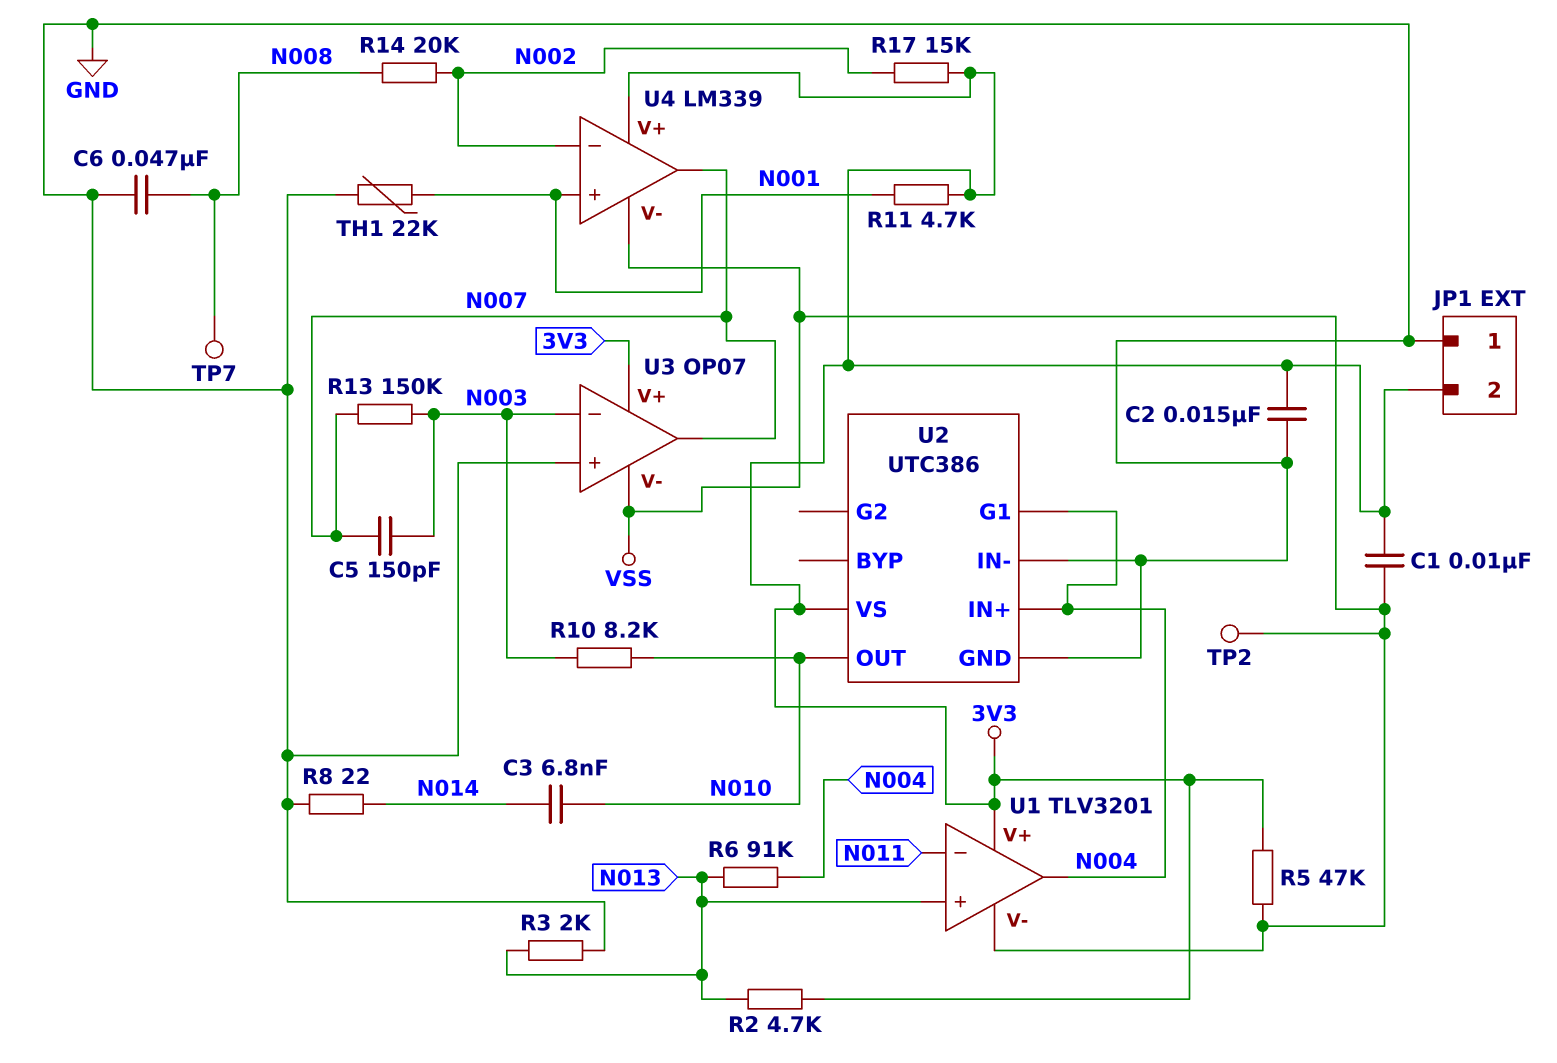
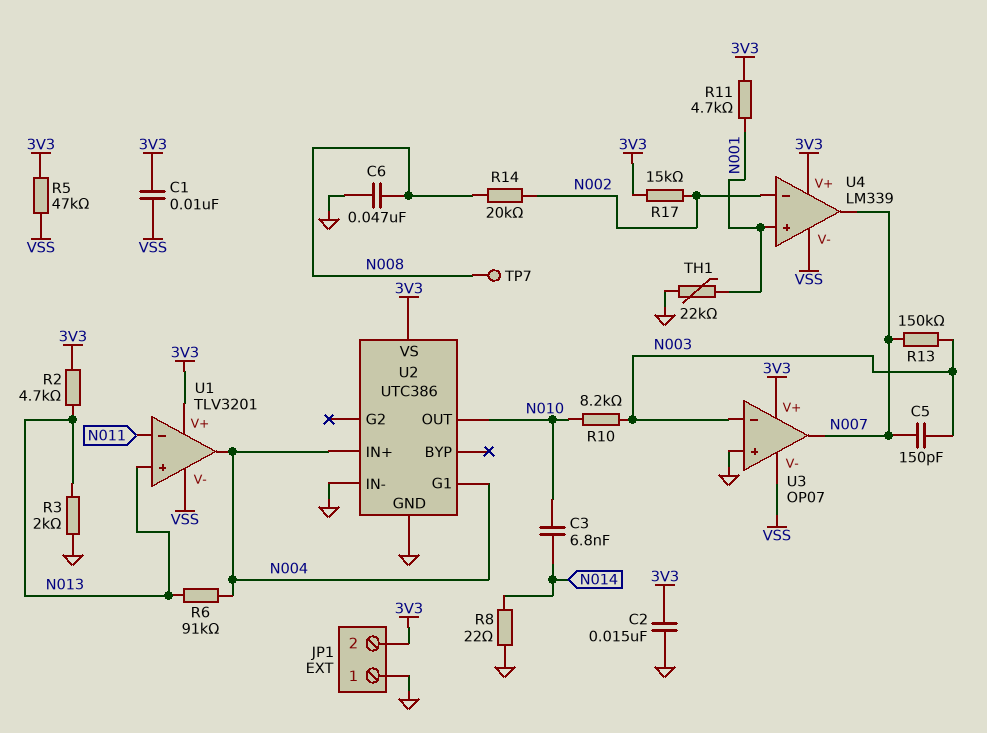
TP2: test point (VSS) -> none

